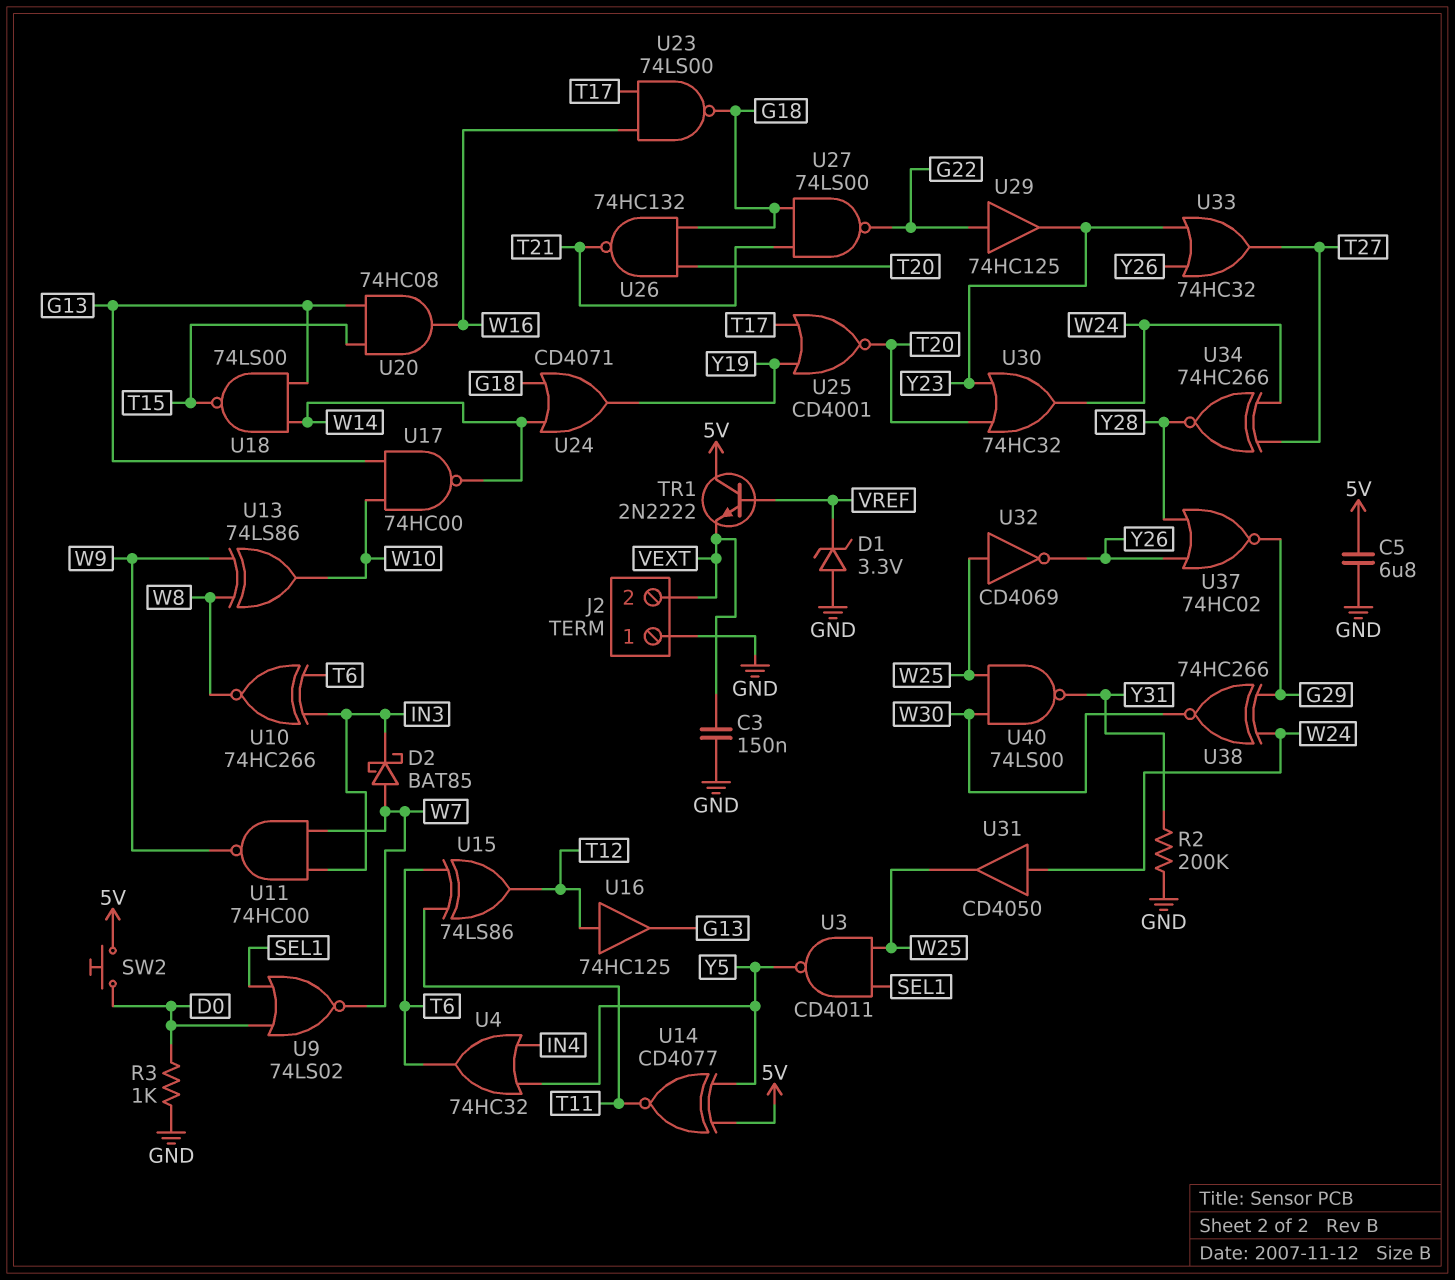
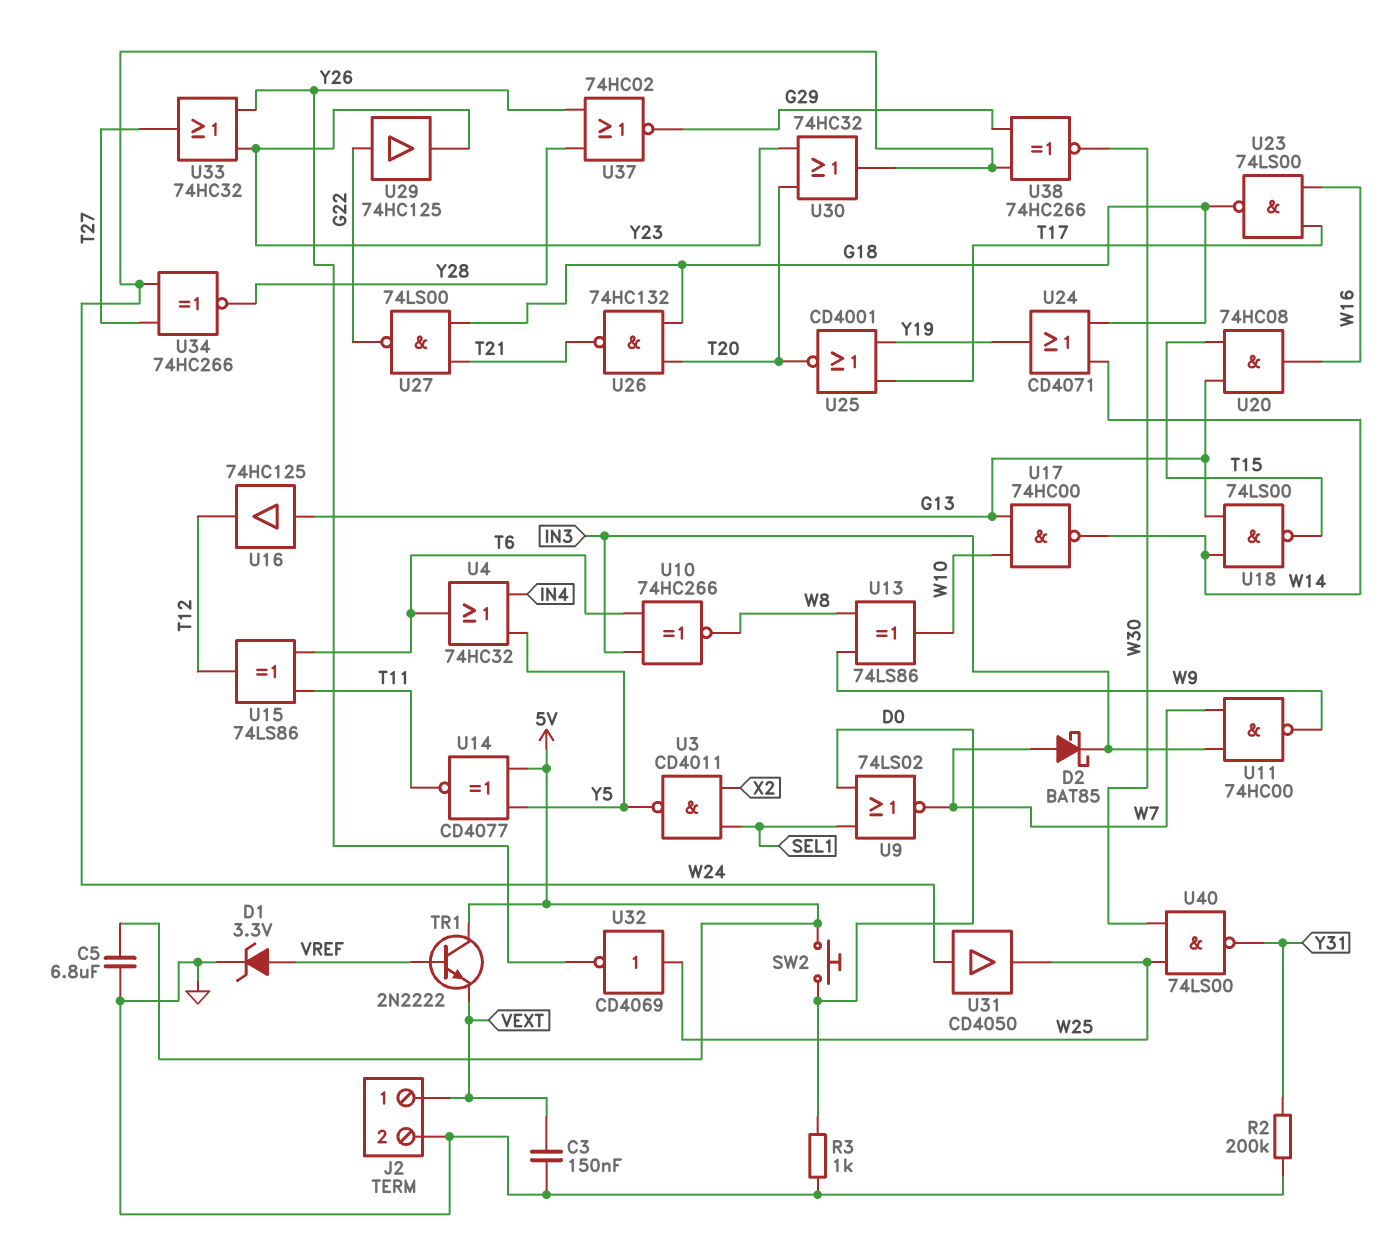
D1: zener 3.3V (A GND, K VREF) -> zener 3.3V (A VREF, K GND)
J2 pin 1: GND -> VEXT
J2 pin 2: VEXT -> GND
U3: NAND CD4011 (in SEL1, in W25, out Y5) -> NAND CD4011 (in SEL1, in X2, out Y5)
U16: buffer 74HC125 (in T12, out G13) -> buffer 74HC125 (in G13, out T12)

